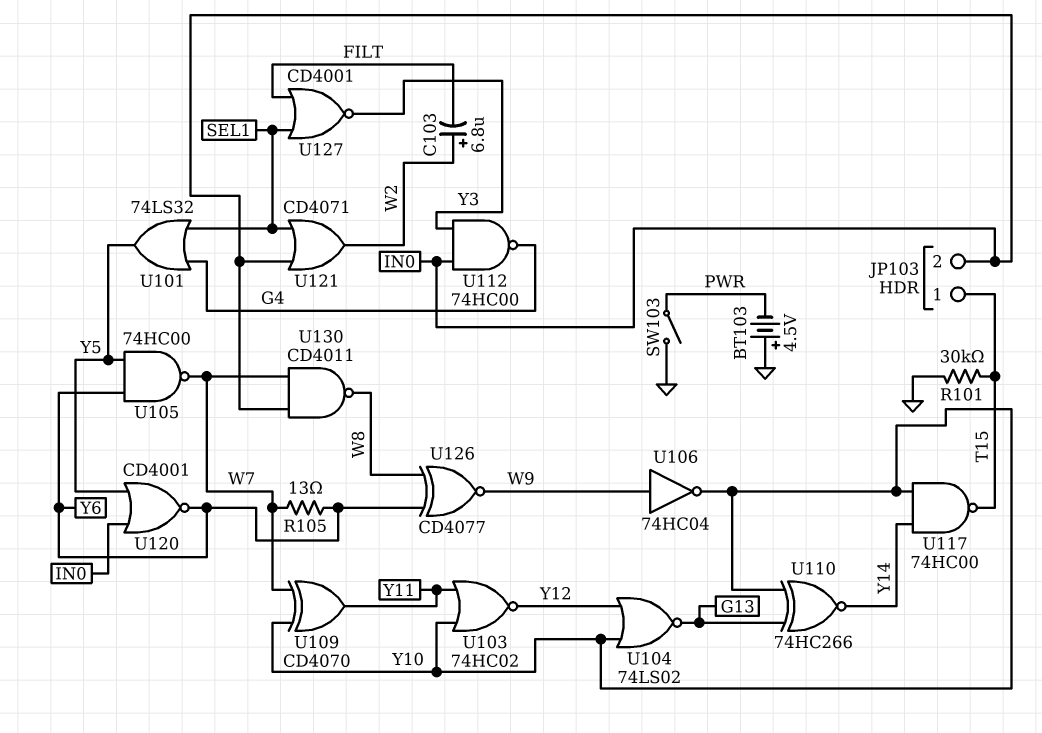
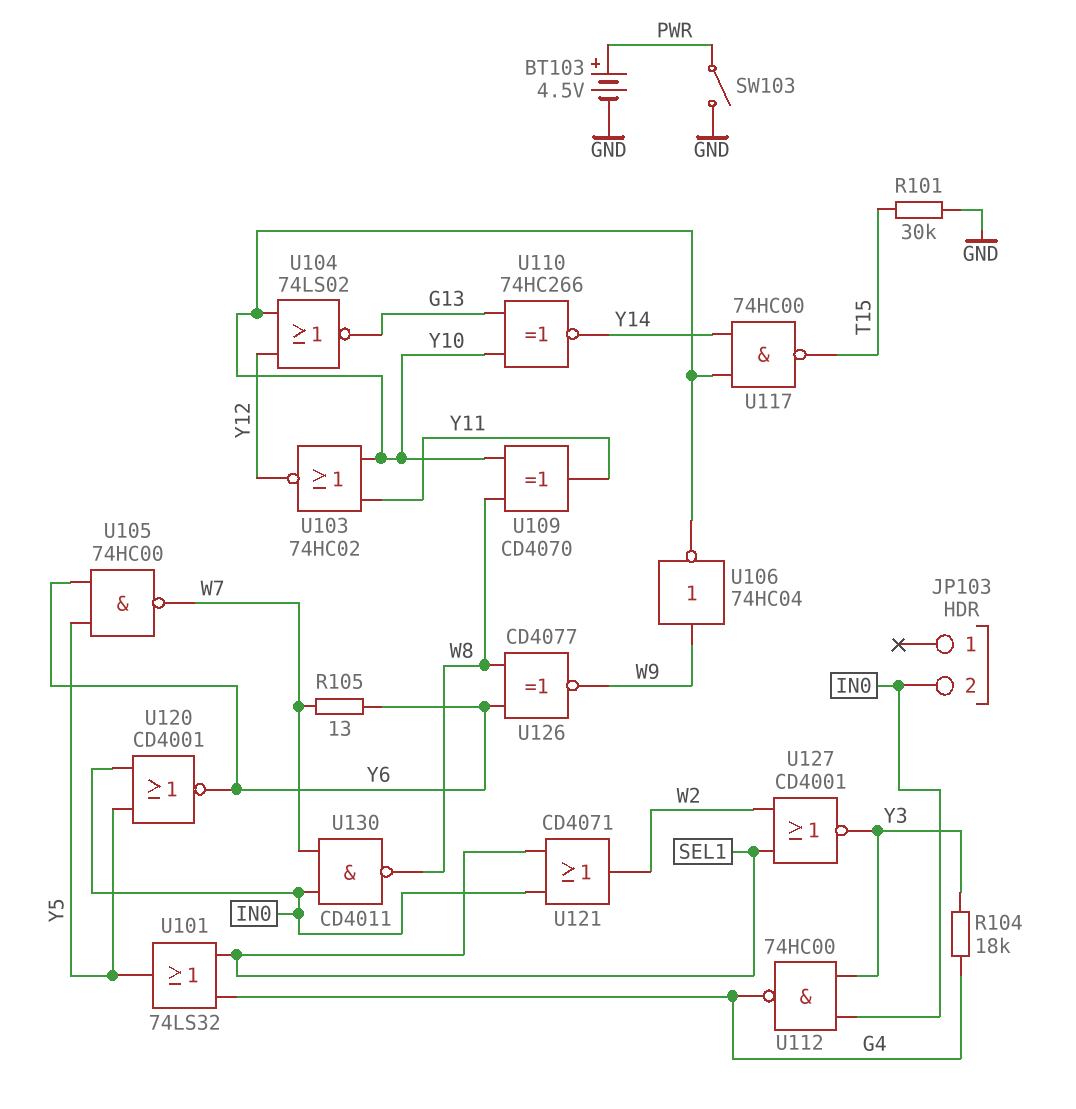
BT103: 4.5V (plus GND, minus PWR) -> 4.5V (plus PWR, minus GND)
C103: 6.8uF (plus W2, minus FILT) -> none
JP103 pin 1: T15 -> none
R104: none -> 18k (G4, Y3)
U109: XOR CD4070 (in W7, in Y10, out Y11) -> XOR CD4070 (in W8, in Y10, out Y11)
U127: NOR CD4001 (in FILT, in SEL1, out Y3) -> NOR CD4001 (in SEL1, in W2, out Y3)

